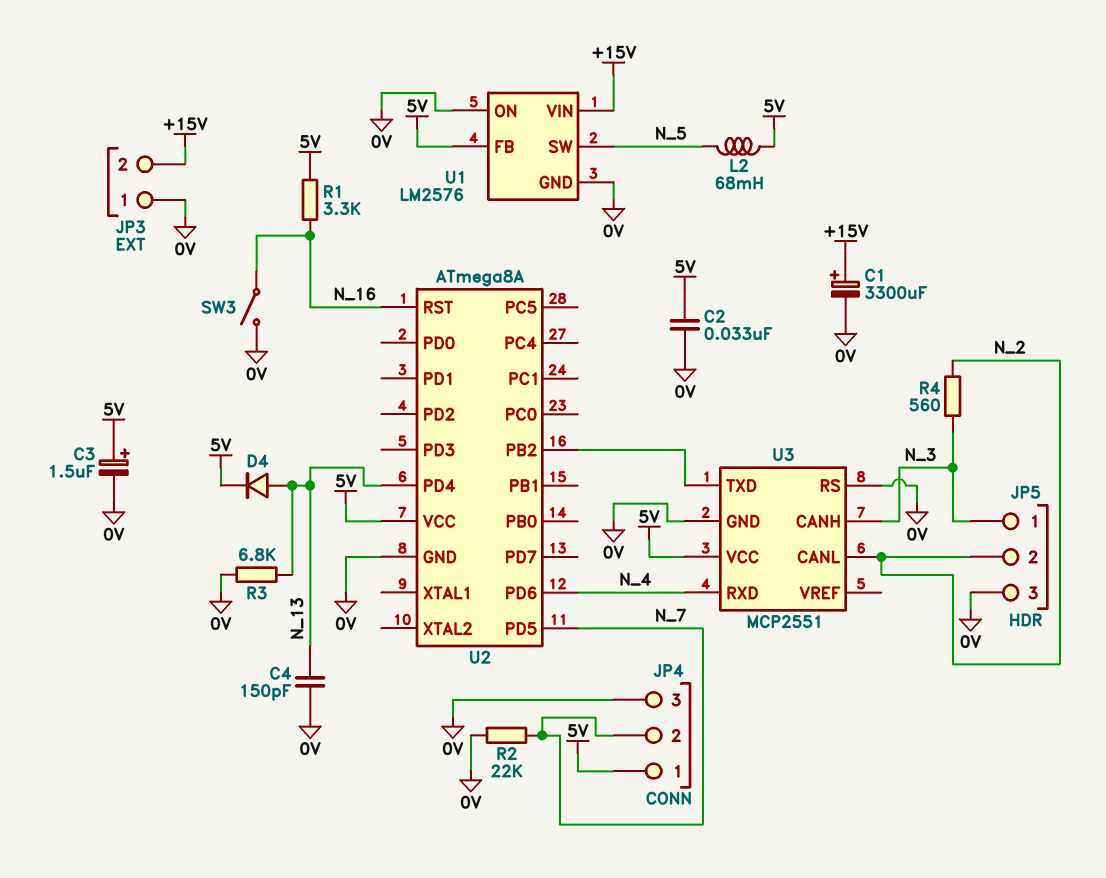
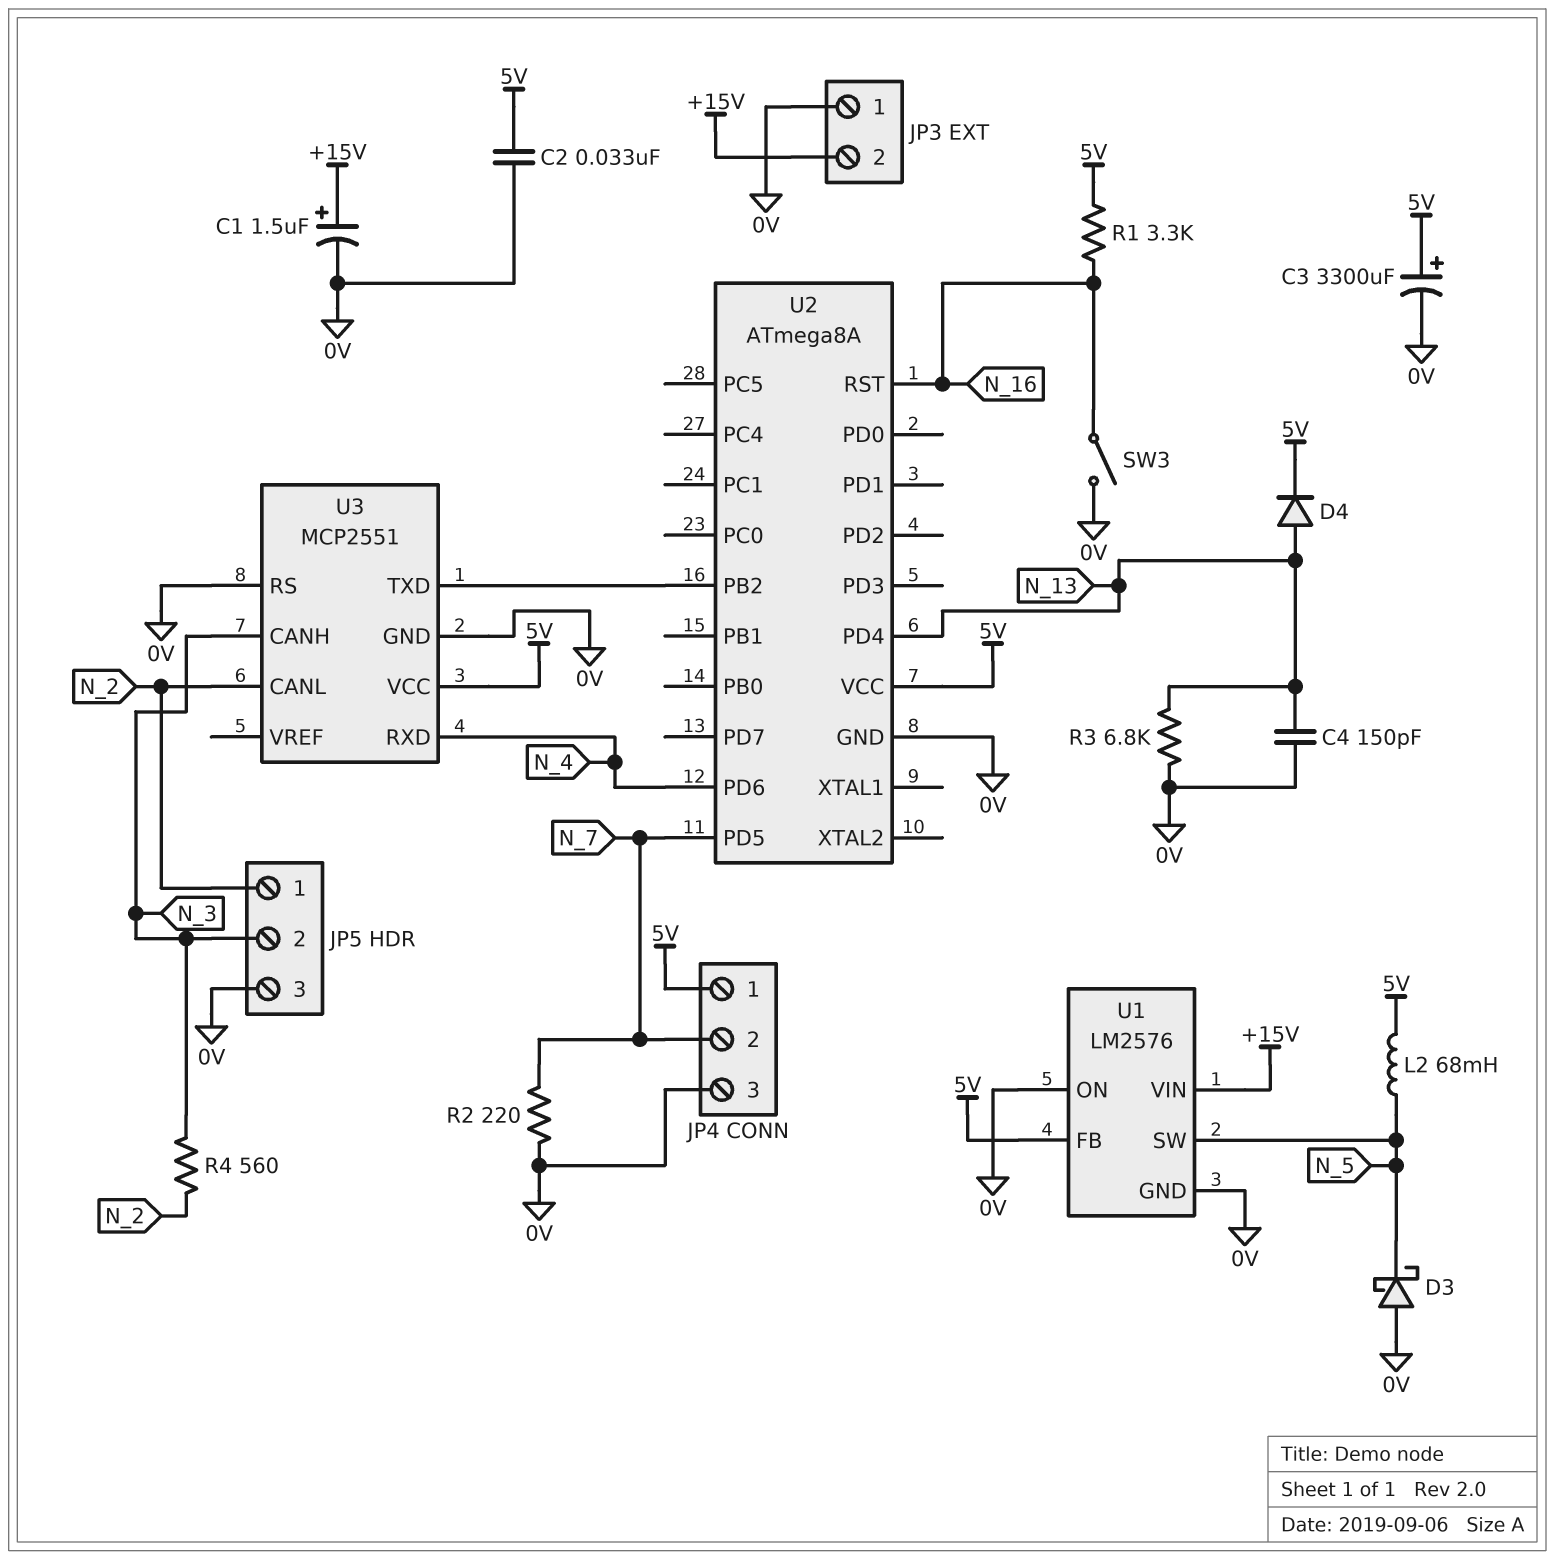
C1: 3300uF (plus +15V, minus 0V) -> 1.5uF (plus +15V, minus 0V)
C3: 1.5uF (plus 5V, minus 0V) -> 3300uF (plus 5V, minus 0V)
D3: none -> schottky (A 0V, K N_5)
JP5 pin 1: N_3 -> N_2
JP5 pin 2: N_2 -> N_3
R2: 22k (0V, N_7) -> 220 (0V, N_7)

